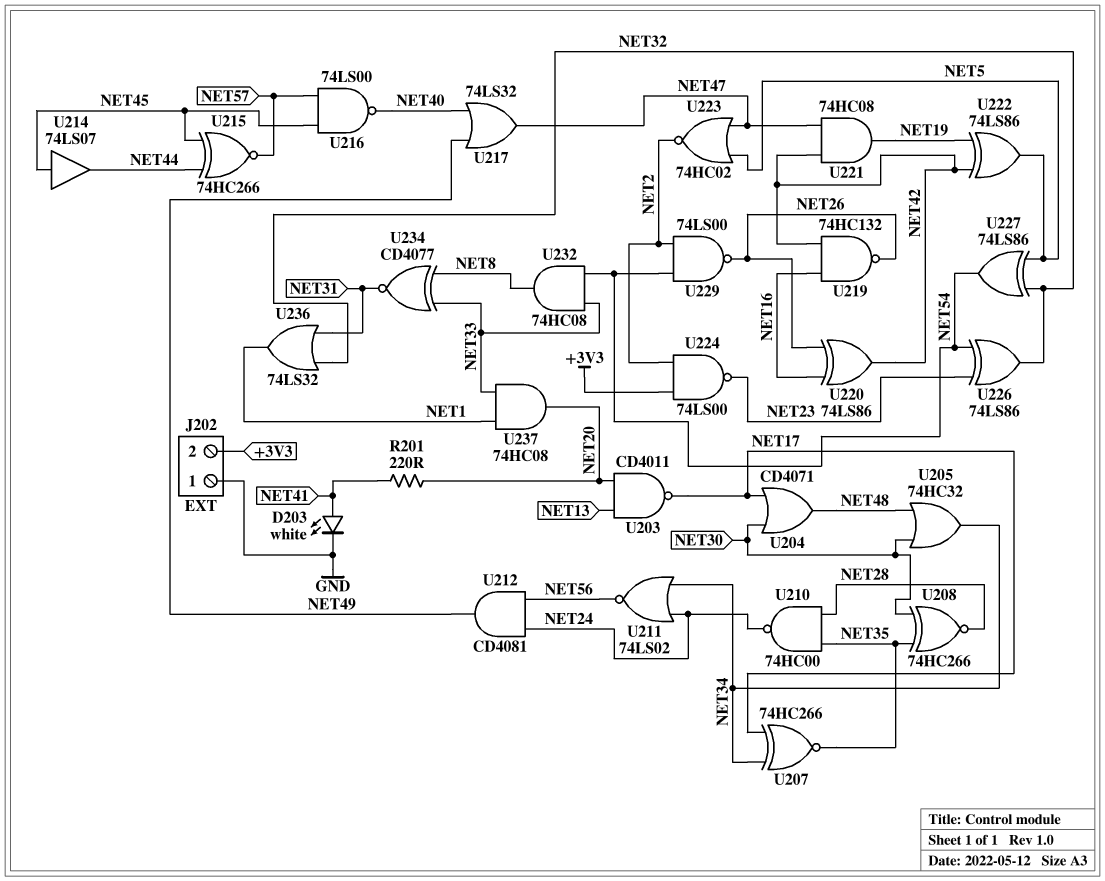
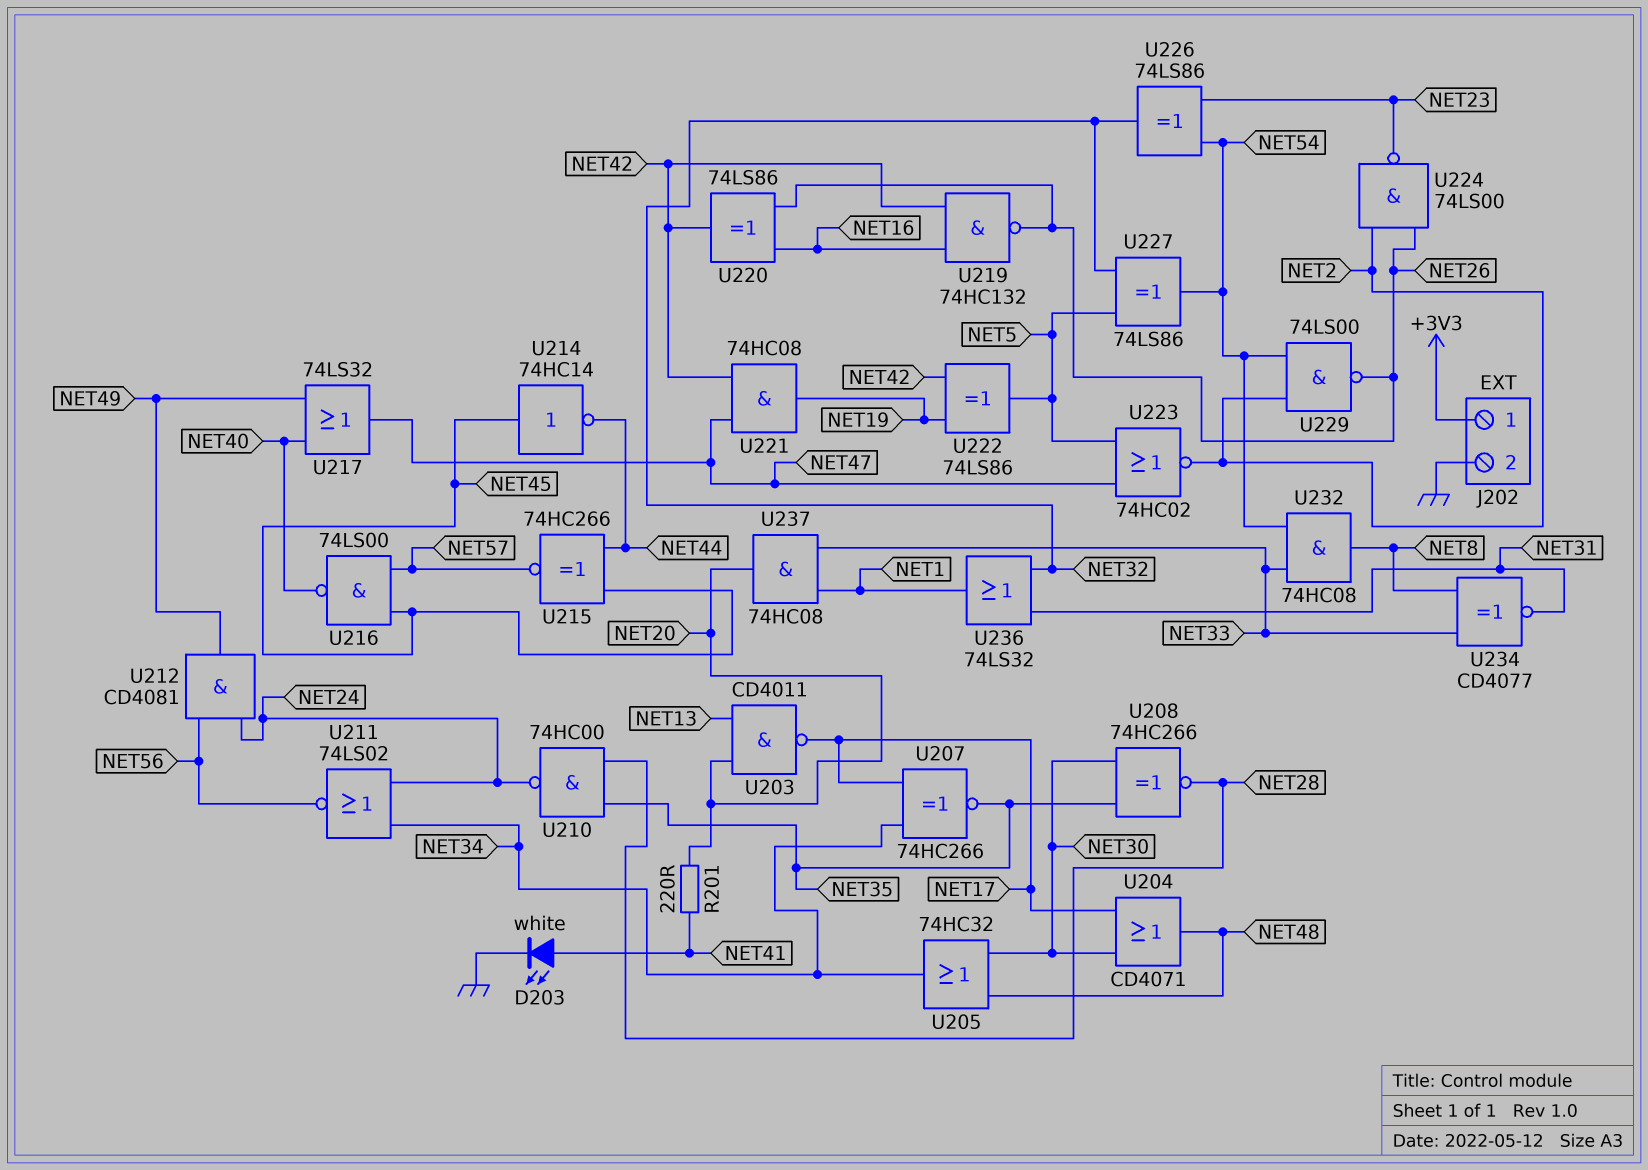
J202 pin 1: GND -> +3V3
J202 pin 2: +3V3 -> GND
U214: buffer 74LS07 (in NET45, out NET44) -> NOT 74HC14 (in NET45, out NET44)
U224: NAND 74LS00 (in +3V3, in NET2, out NET23) -> NAND 74LS00 (in NET2, in NET26, out NET23)

